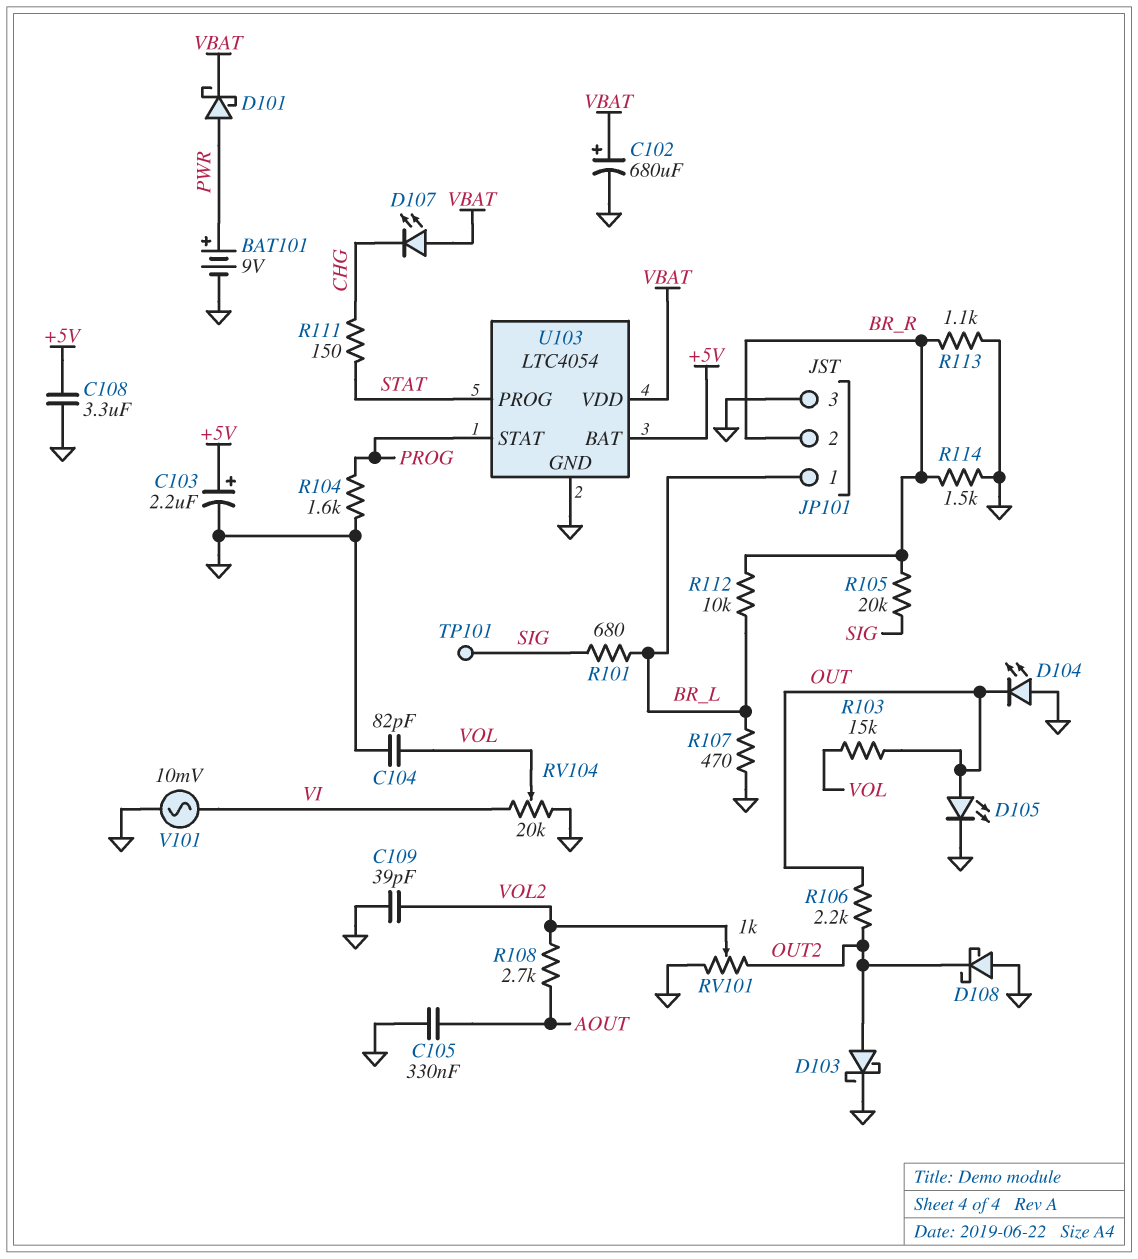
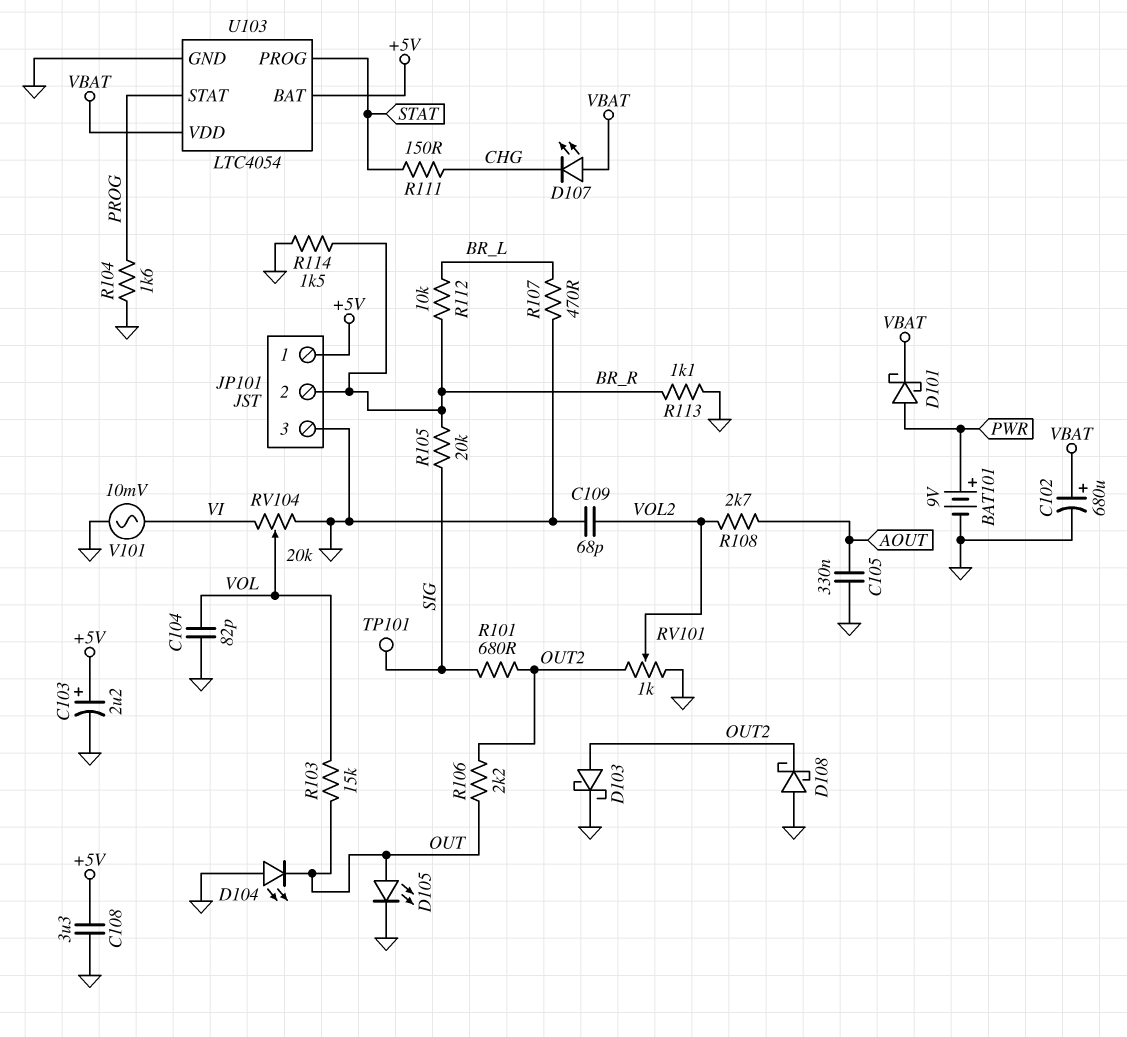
C109: 39pF (GND, VOL2) -> 68pF (GND, VOL2)
JP101 pin 1: BR_L -> +5V
R101: 680 (BR_L, SIG) -> 680 (OUT2, SIG)

